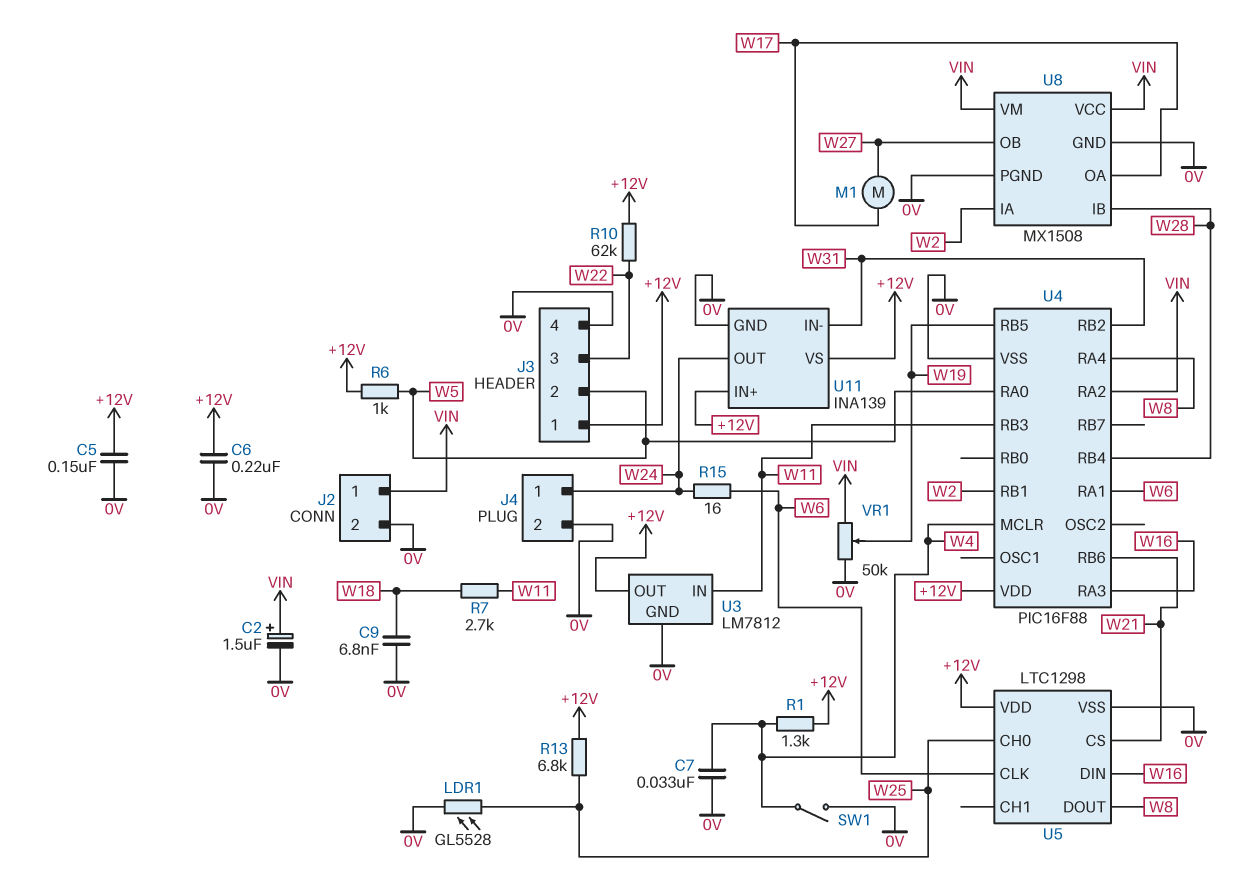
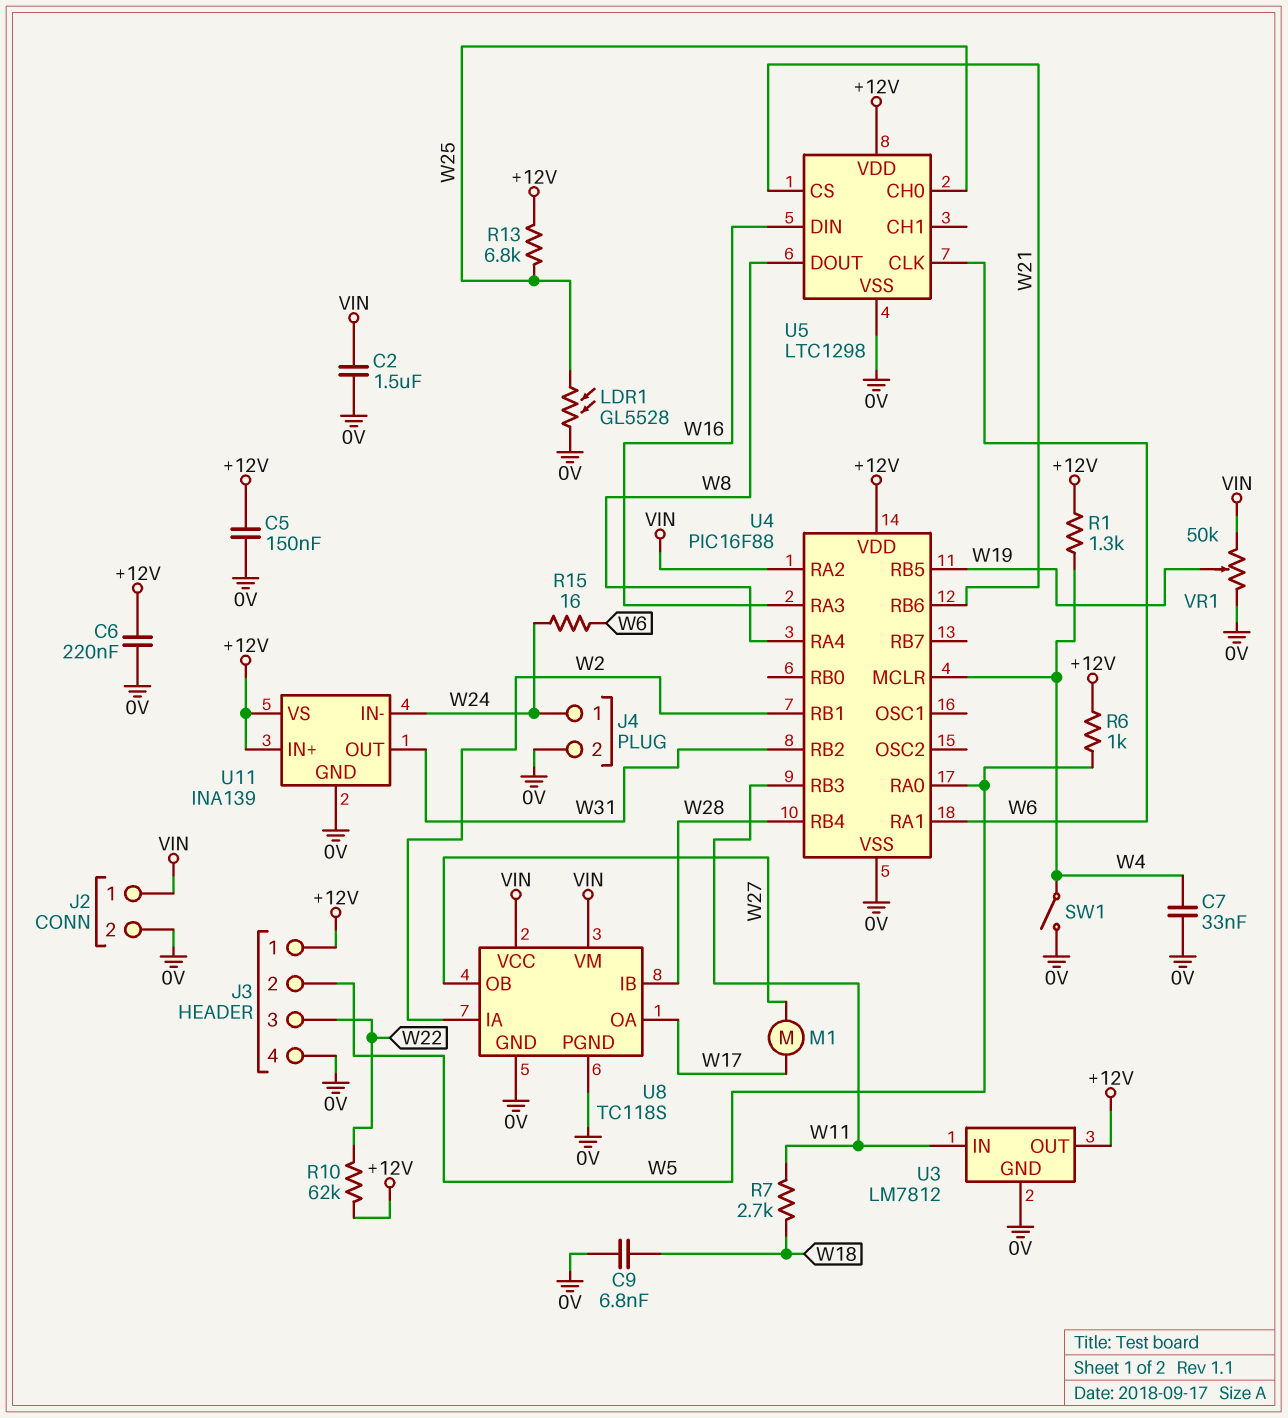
C2: 1.5uF (plus VIN, minus 0V) -> 1.5uF (0V, VIN)
U8: MX1508 -> TC118S
U11 pin IN-: W31 -> W24
U11 pin OUT: W24 -> W31

